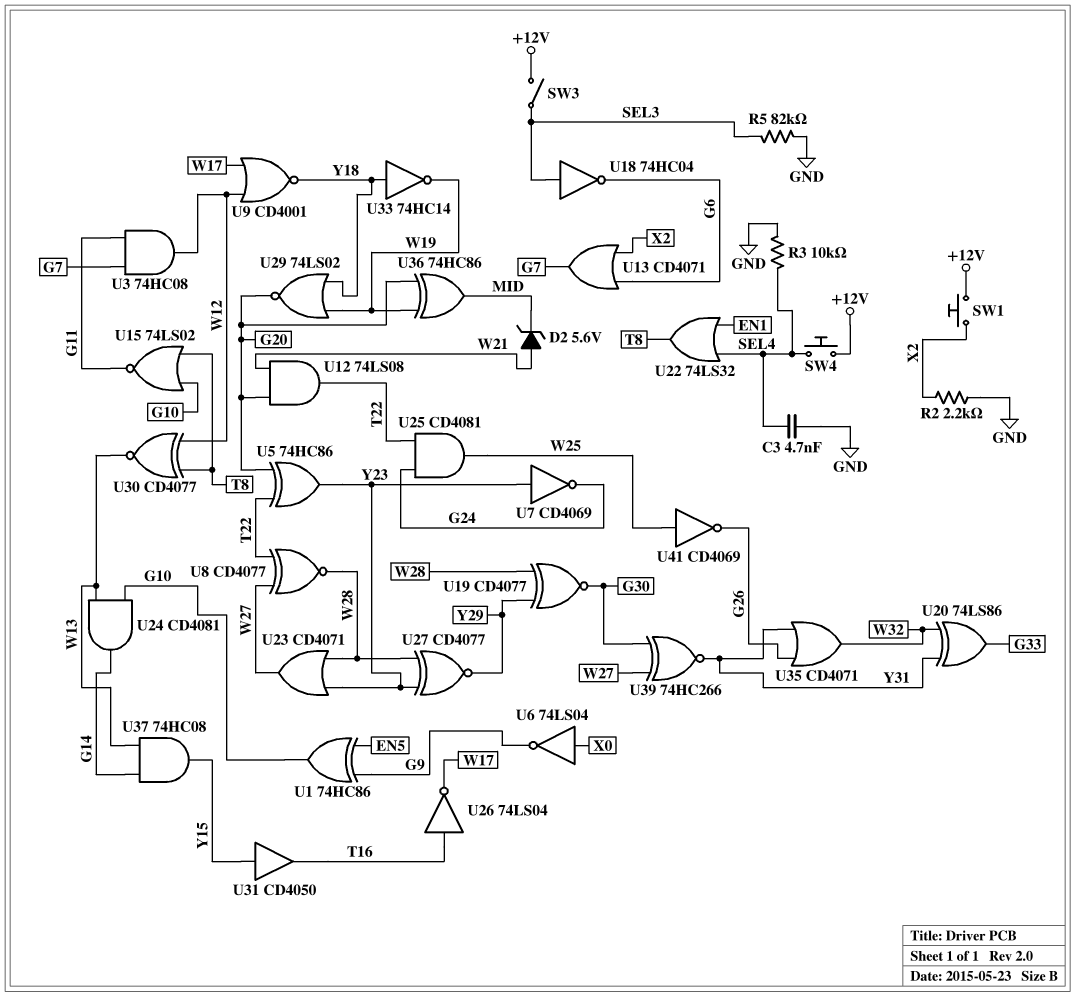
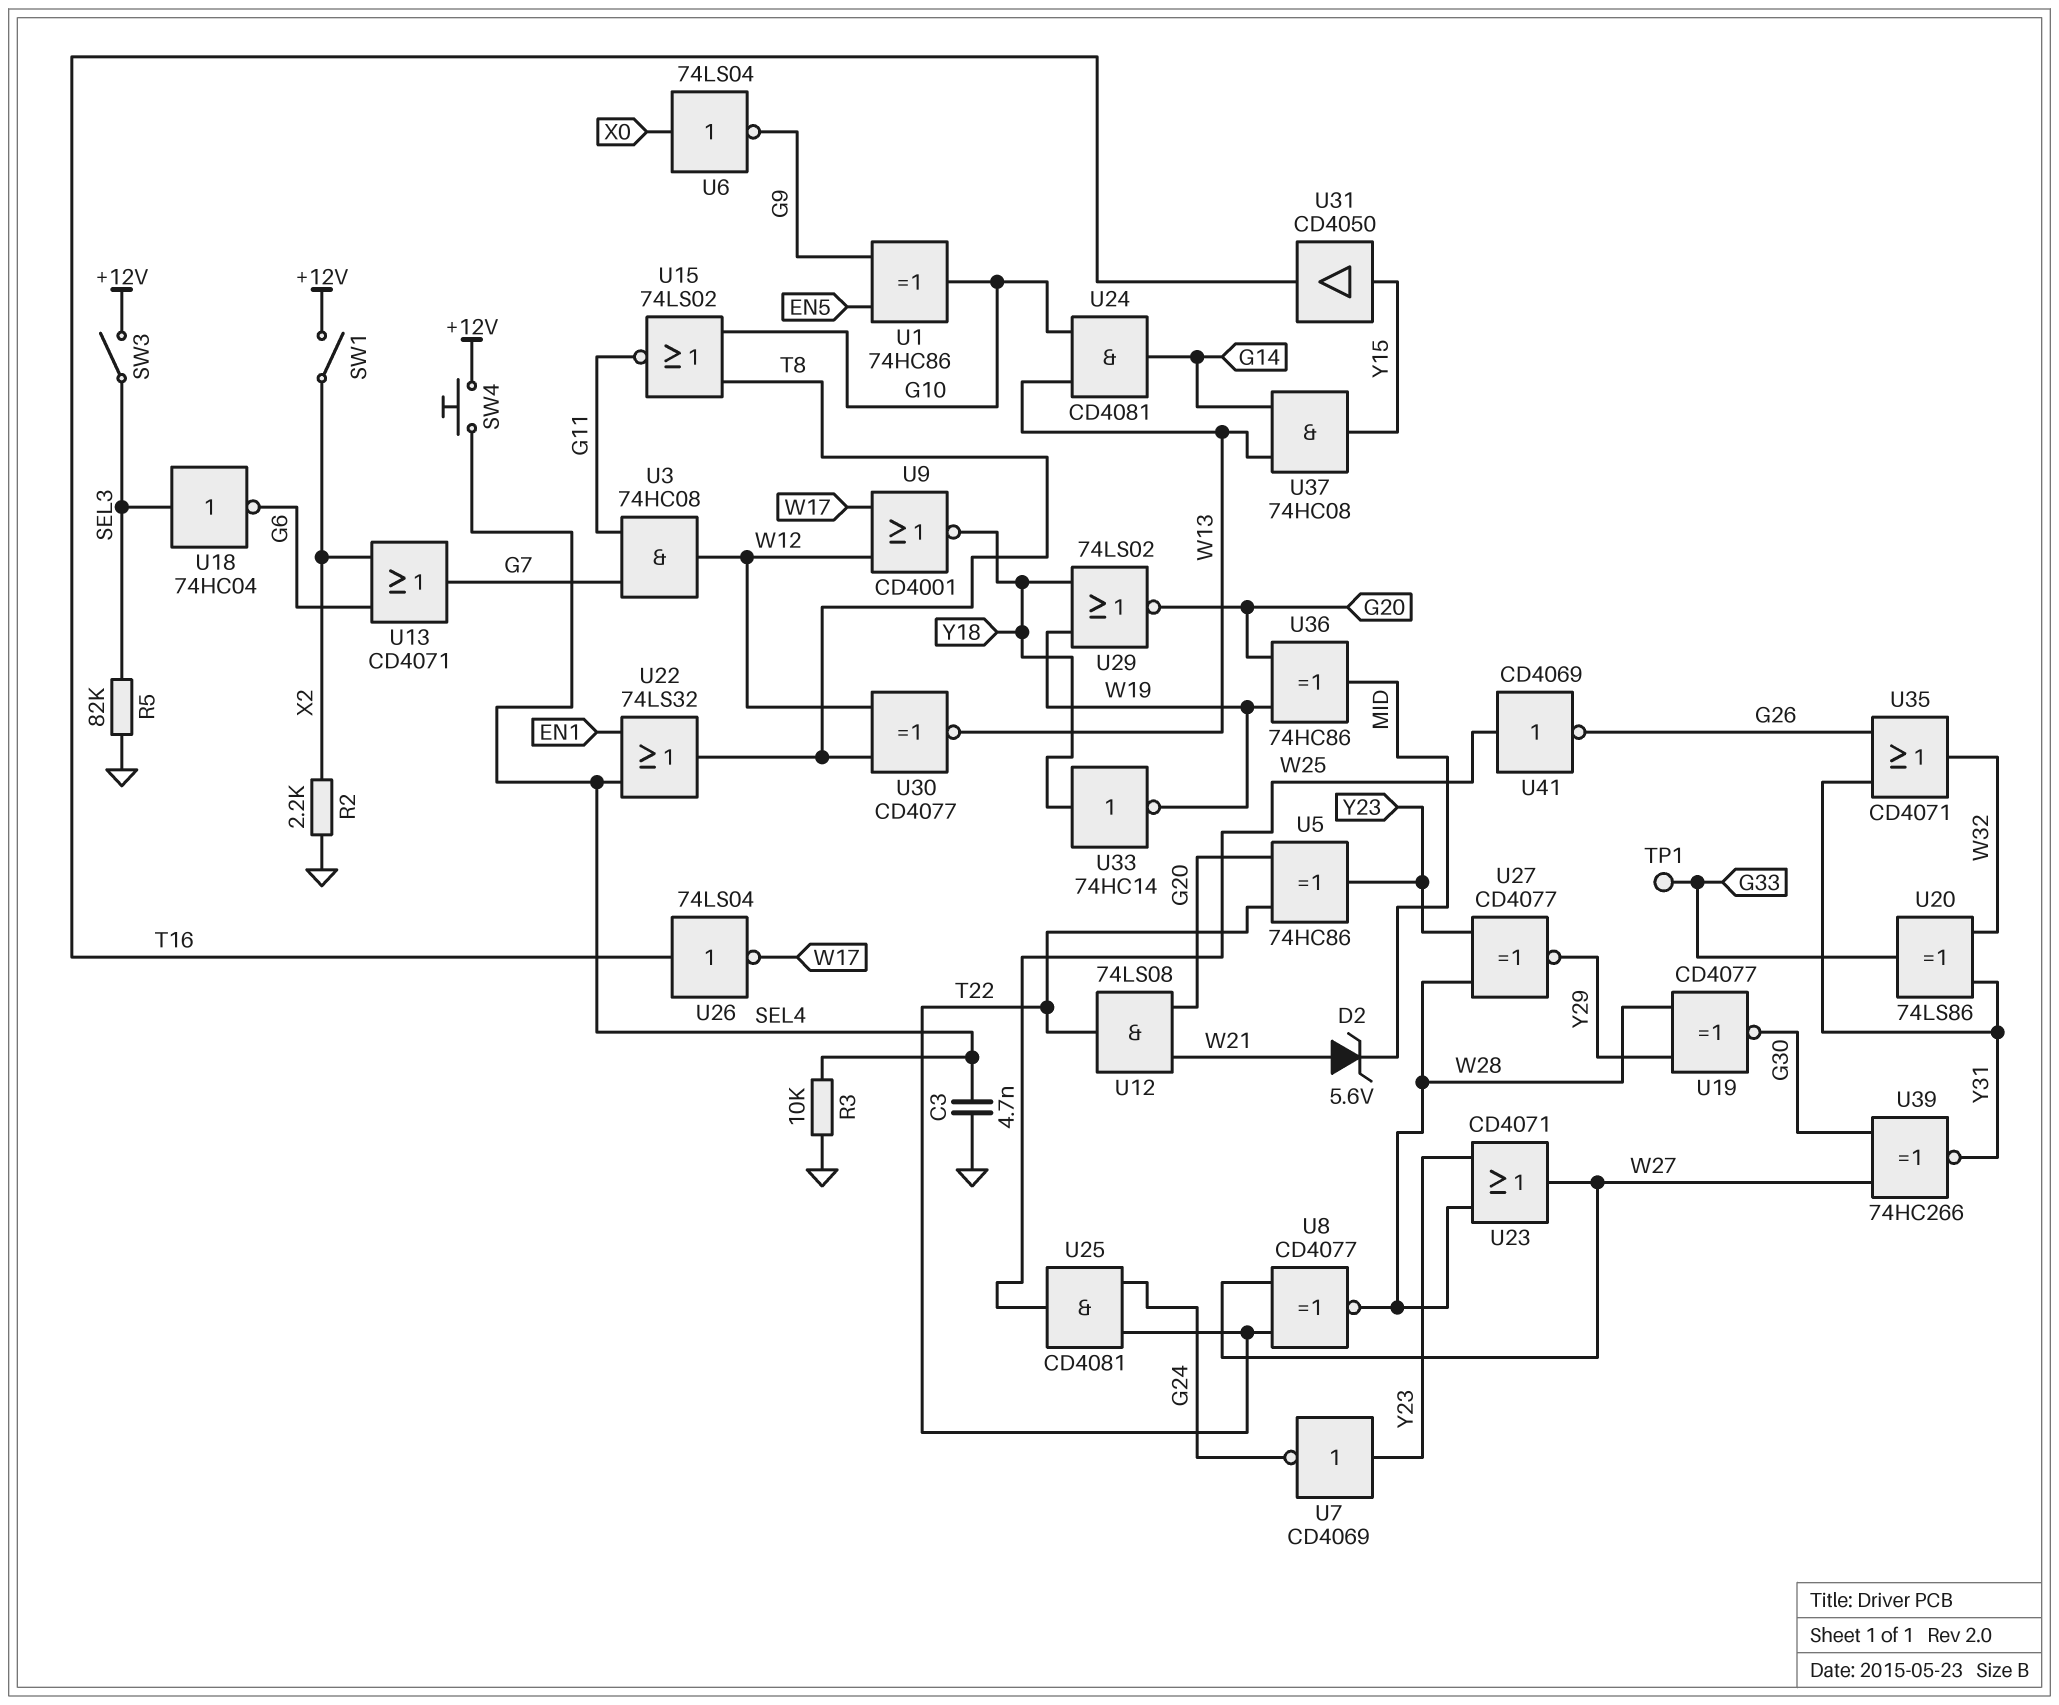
SW1: button (+12V, X2) -> switch (+12V, X2)
TP1: none -> test point (G33)

